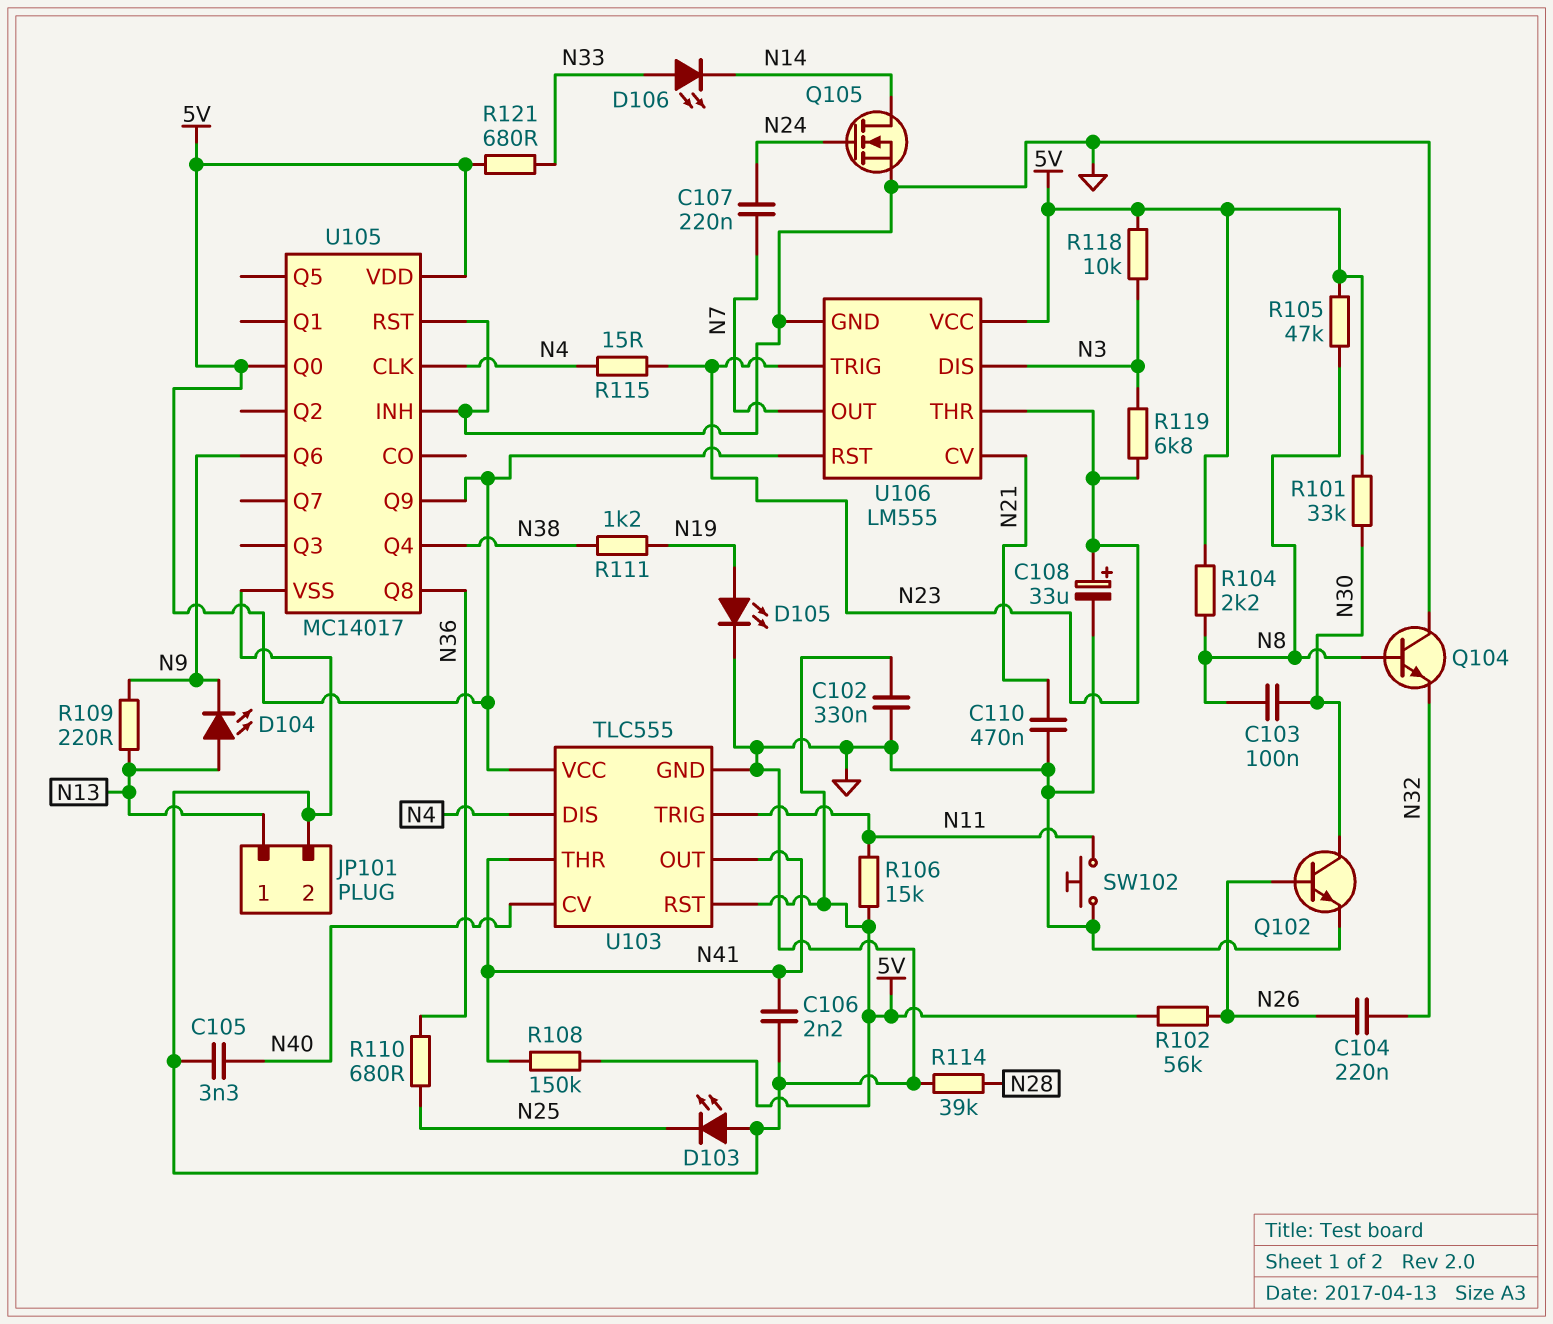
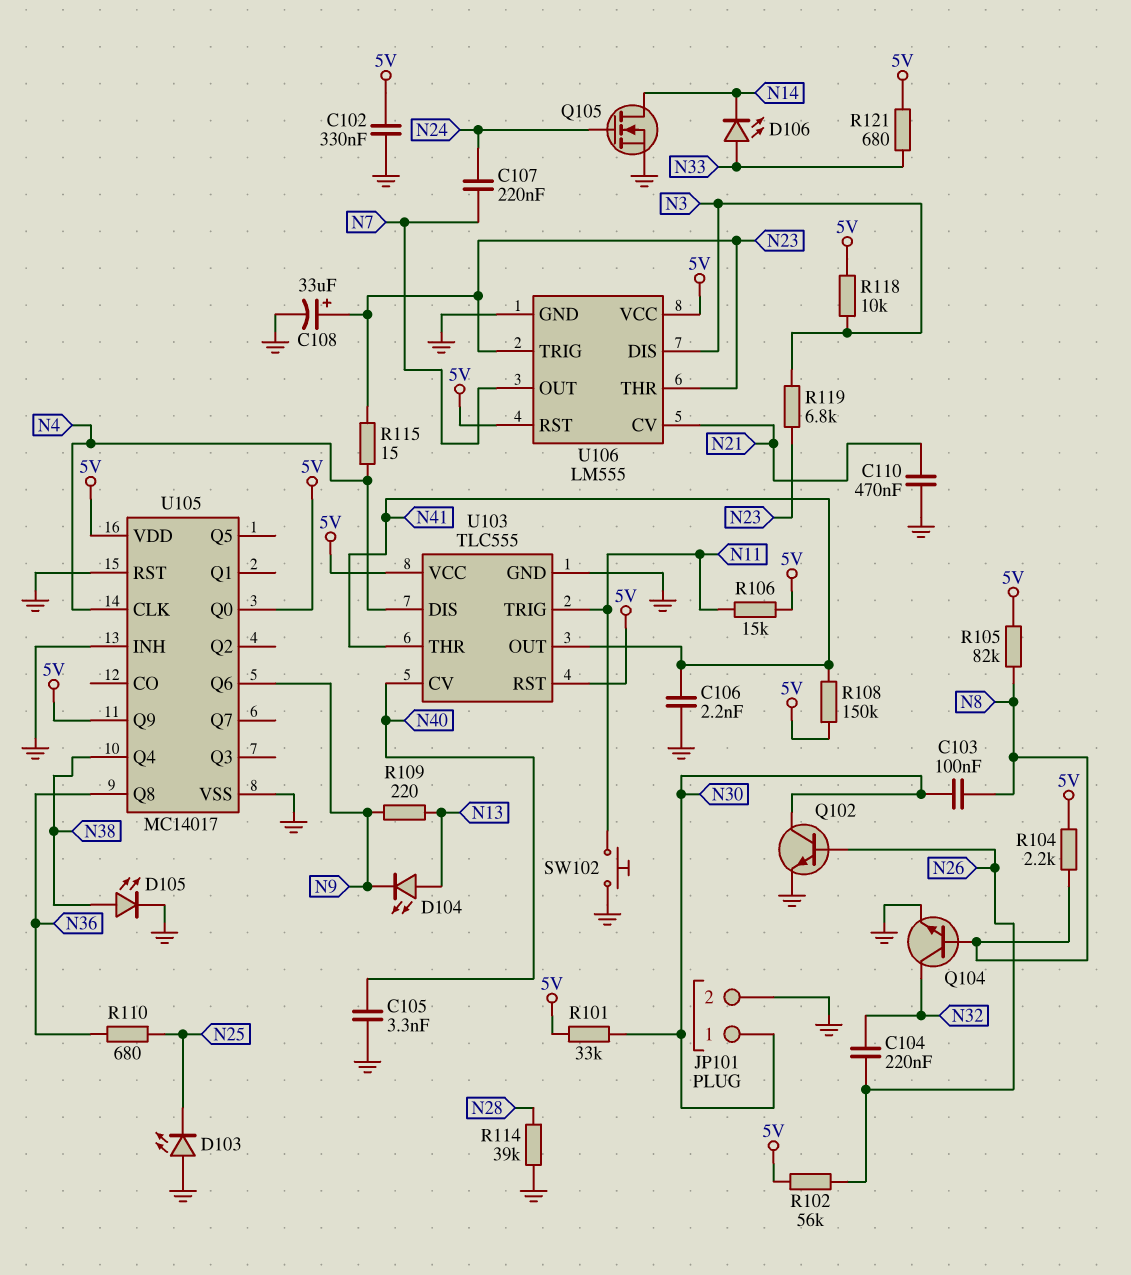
D105: LED (A N19, K GND) -> LED (A N38, K GND)
JP101 pin 1: N13 -> N30
Q104: NPN (B N8, C GND, E N32) -> NPN (B N8, C N32, E GND)
R105: 47k (5V, N8) -> 82k (5V, N8)
R111: 1.2k (N19, N38) -> none

